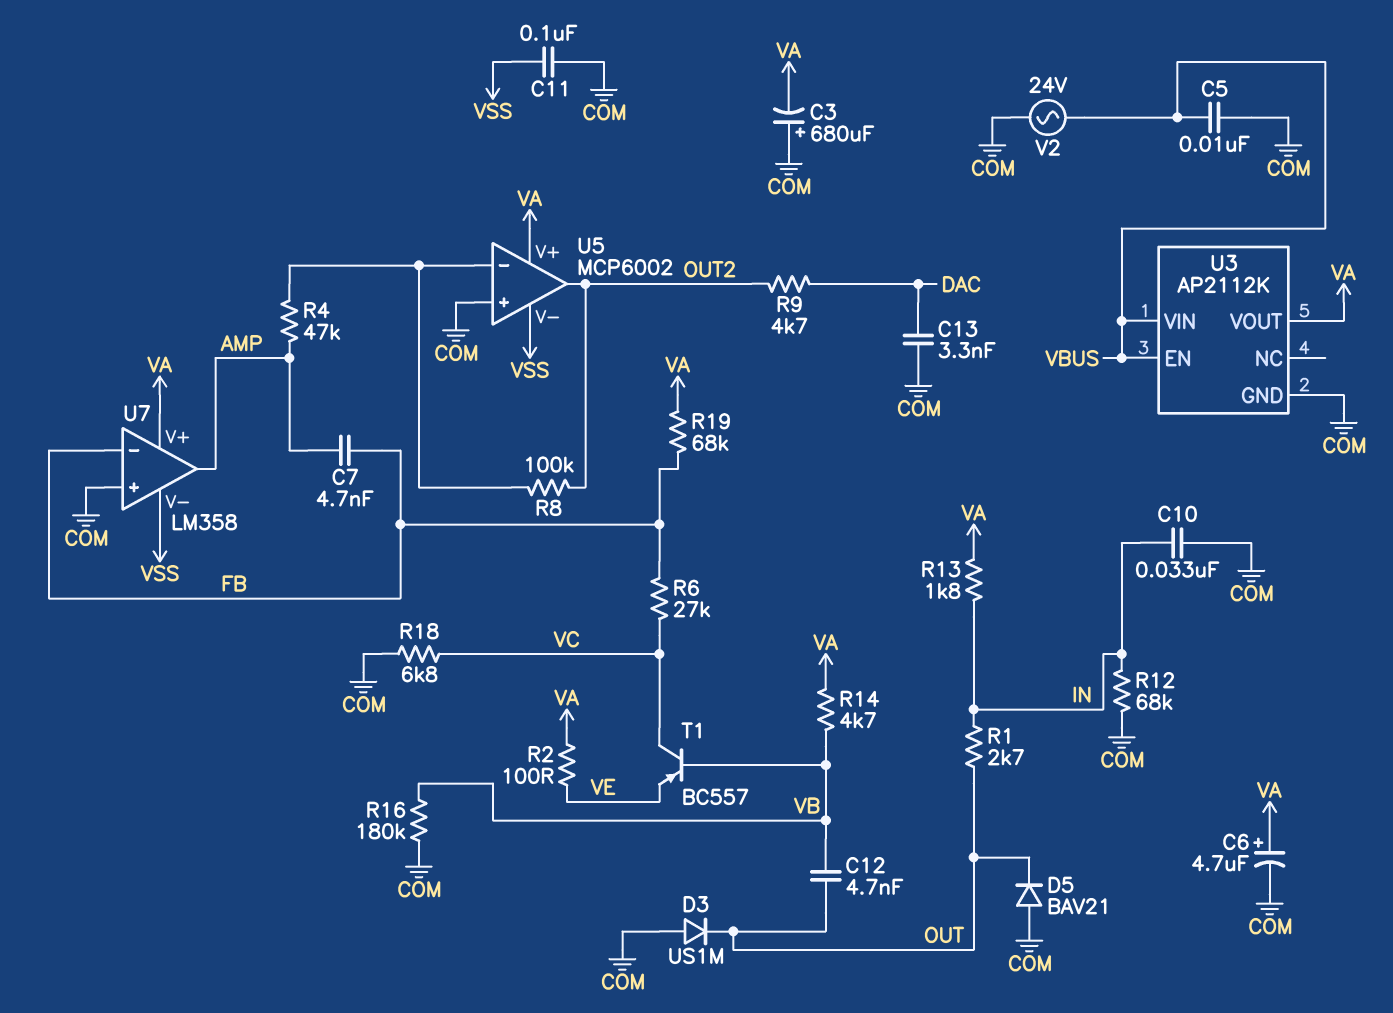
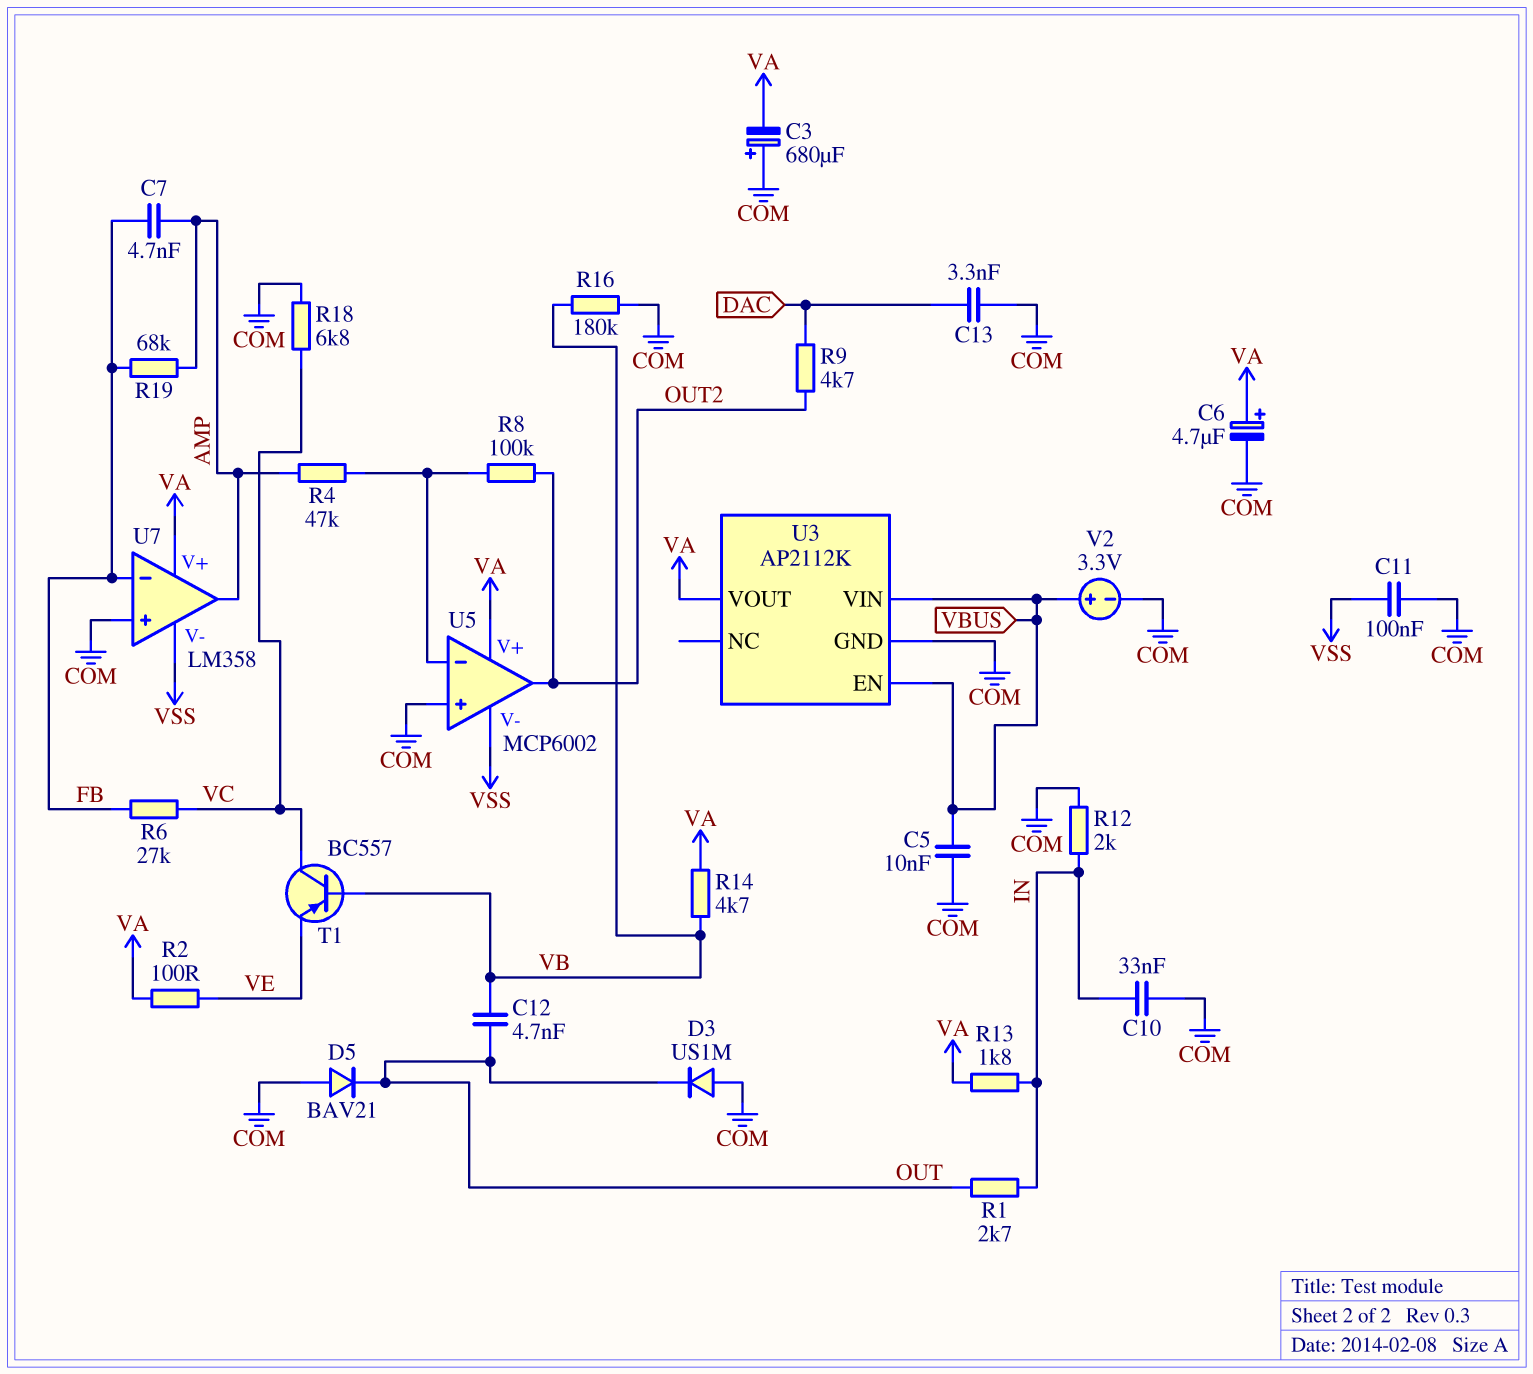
R12: 68k (COM, IN) -> 2k (COM, IN)
R19: 68k (FB, VA) -> 68k (AMP, FB)
V2: AC 24V (COM, VBUS) -> 3.3V (plus VBUS, minus COM)

